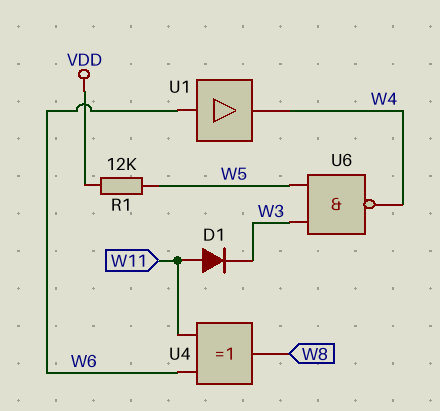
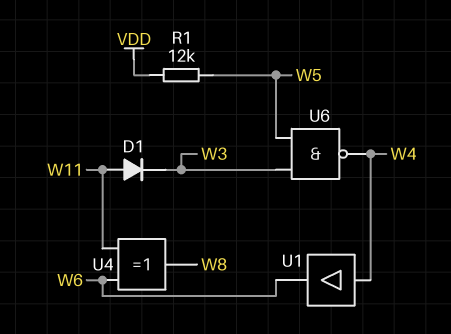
U1: buffer (in W6, out W4) -> buffer (in W4, out W6)

